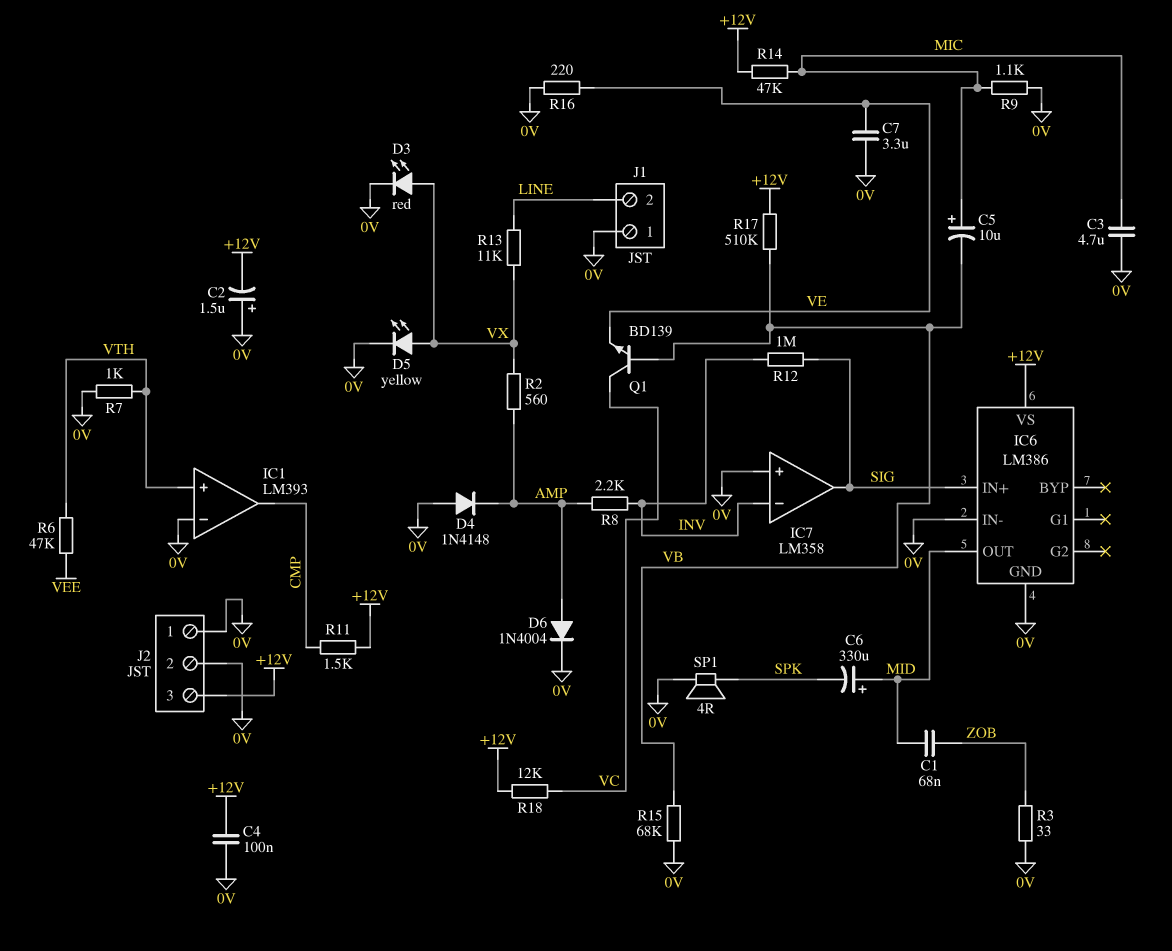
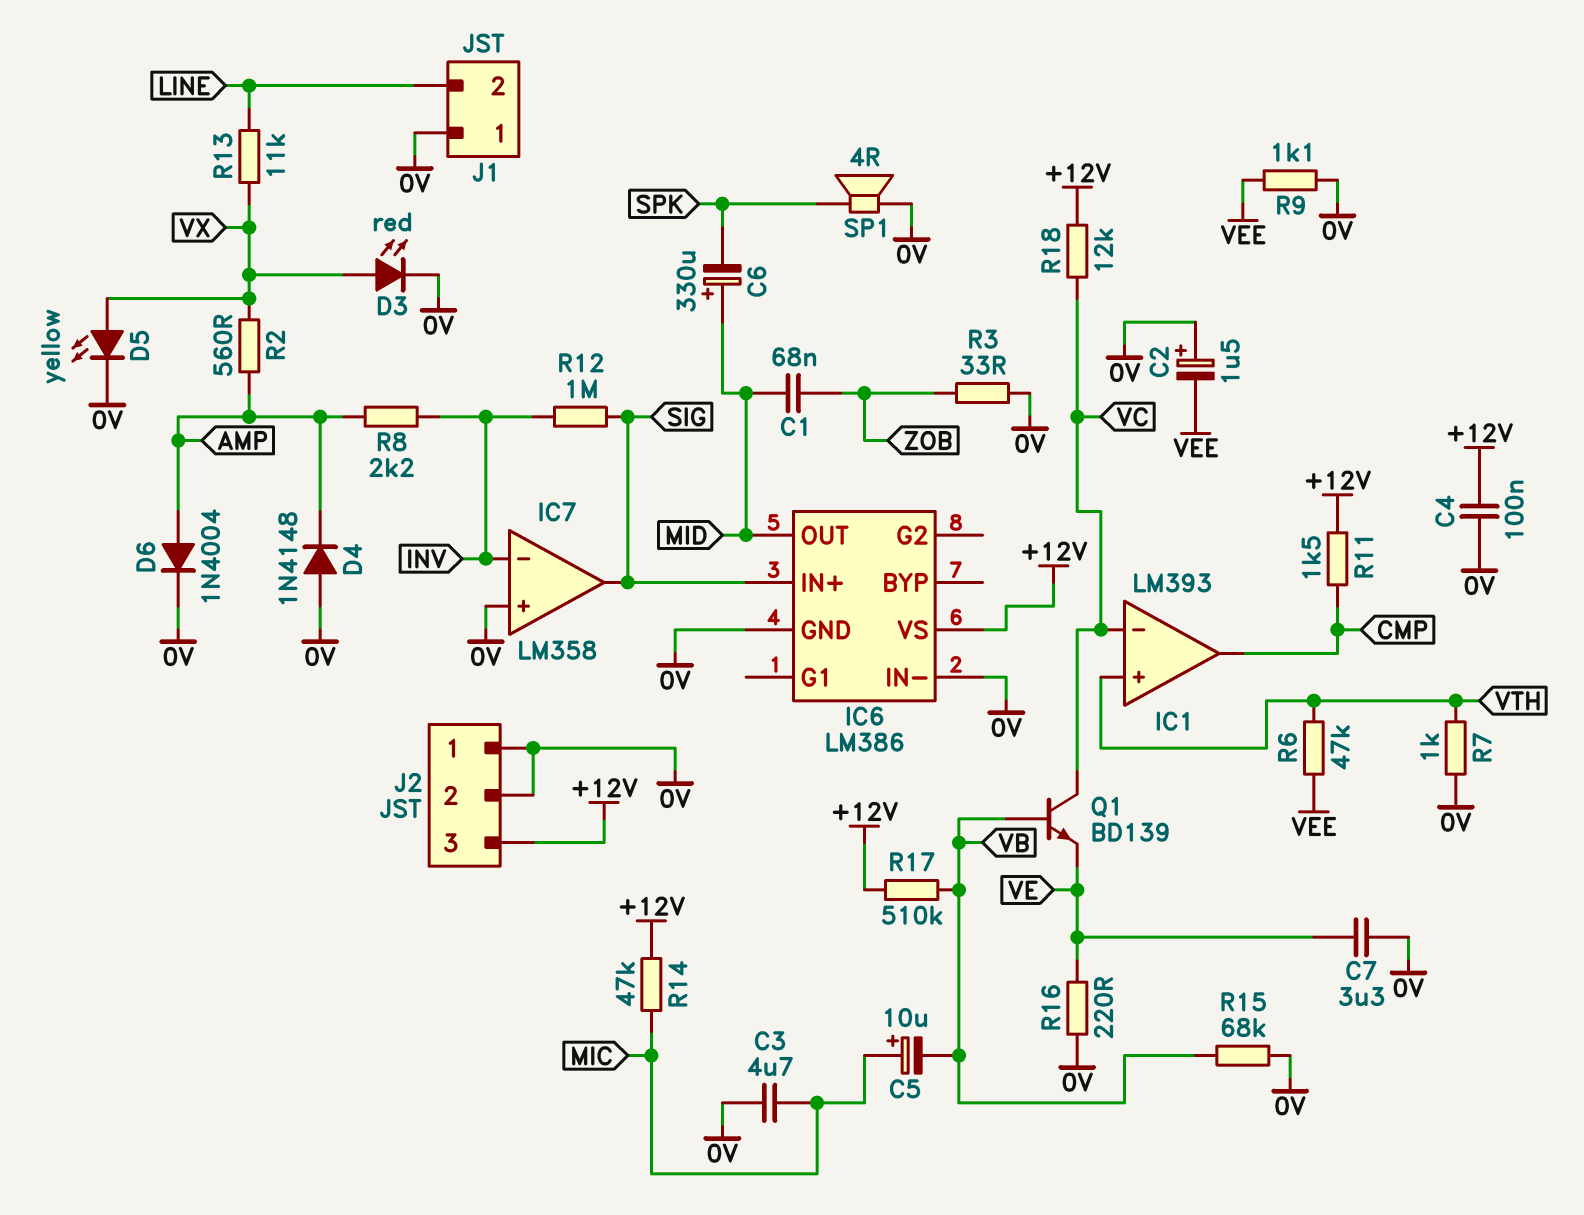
C2: 1.5uF (plus 0V, minus +12V) -> 1.5uF (plus 0V, minus VEE)
IC1 pin in-: 0V -> VC
R9: 1.1k (0V, MIC) -> 1.1k (0V, VEE)

